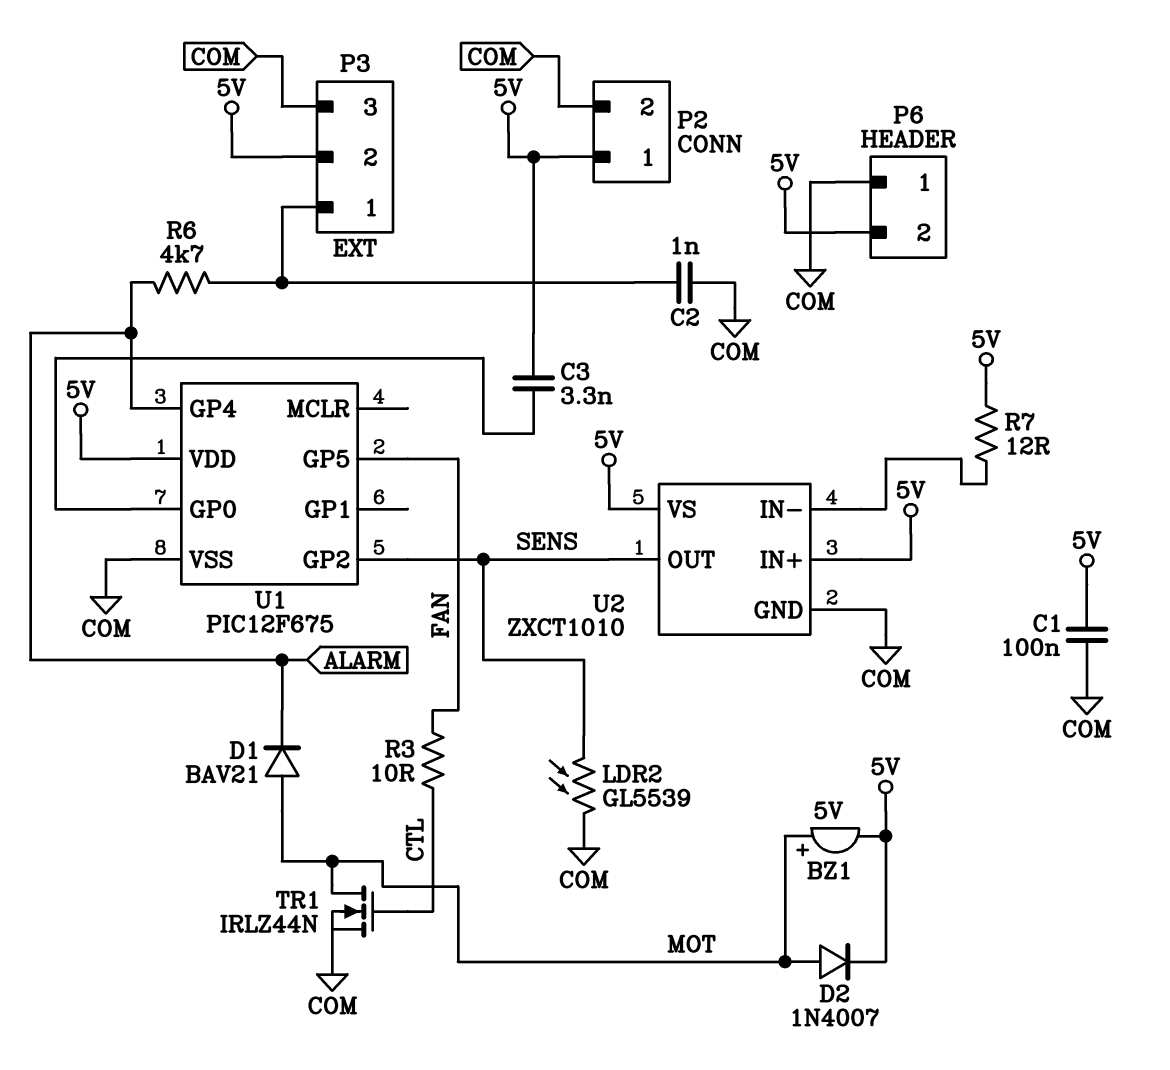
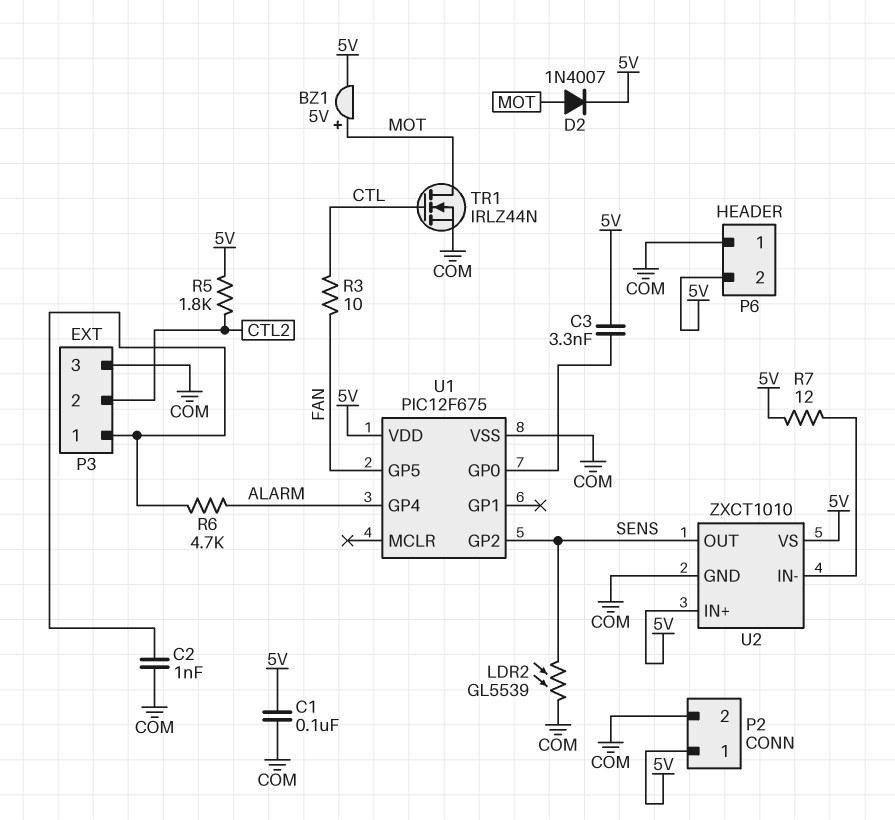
D1: diode BAV21 (A MOT, K ALARM) -> none
P3 pin 2: 5V -> CTL2
R5: none -> 1.8k (5V, CTL2)

